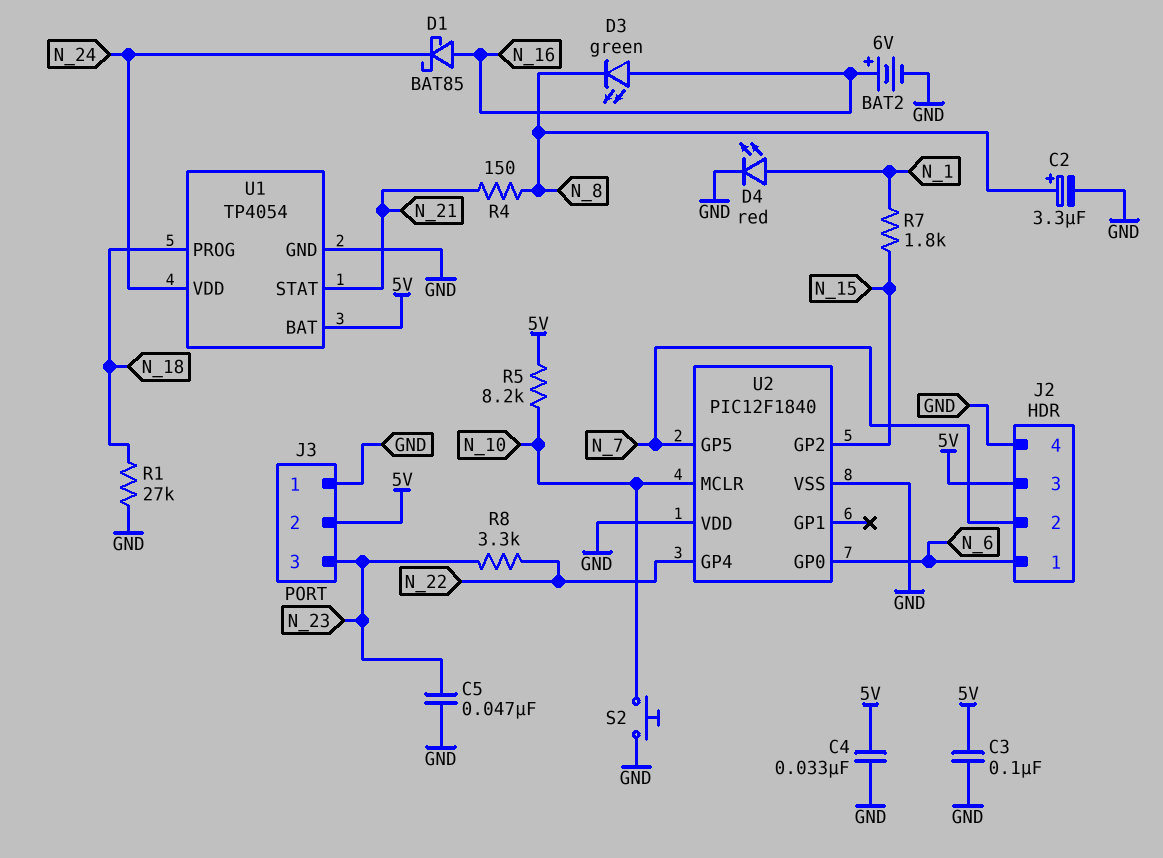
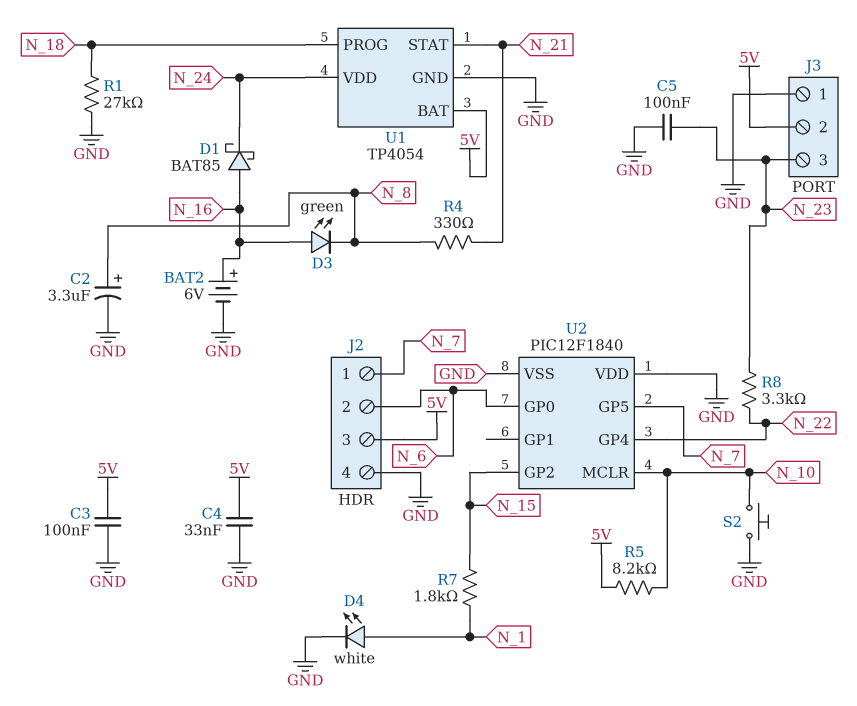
C5: 47nF (GND, N_23) -> 100nF (GND, N_23)
D4: LED red (A N_1, K GND) -> LED white (A N_1, K GND)
J2 pin 1: N_6 -> N_7
J2 pin 2: N_7 -> N_6
R4: 150 (N_8, N_21) -> 330 (N_8, N_21)

